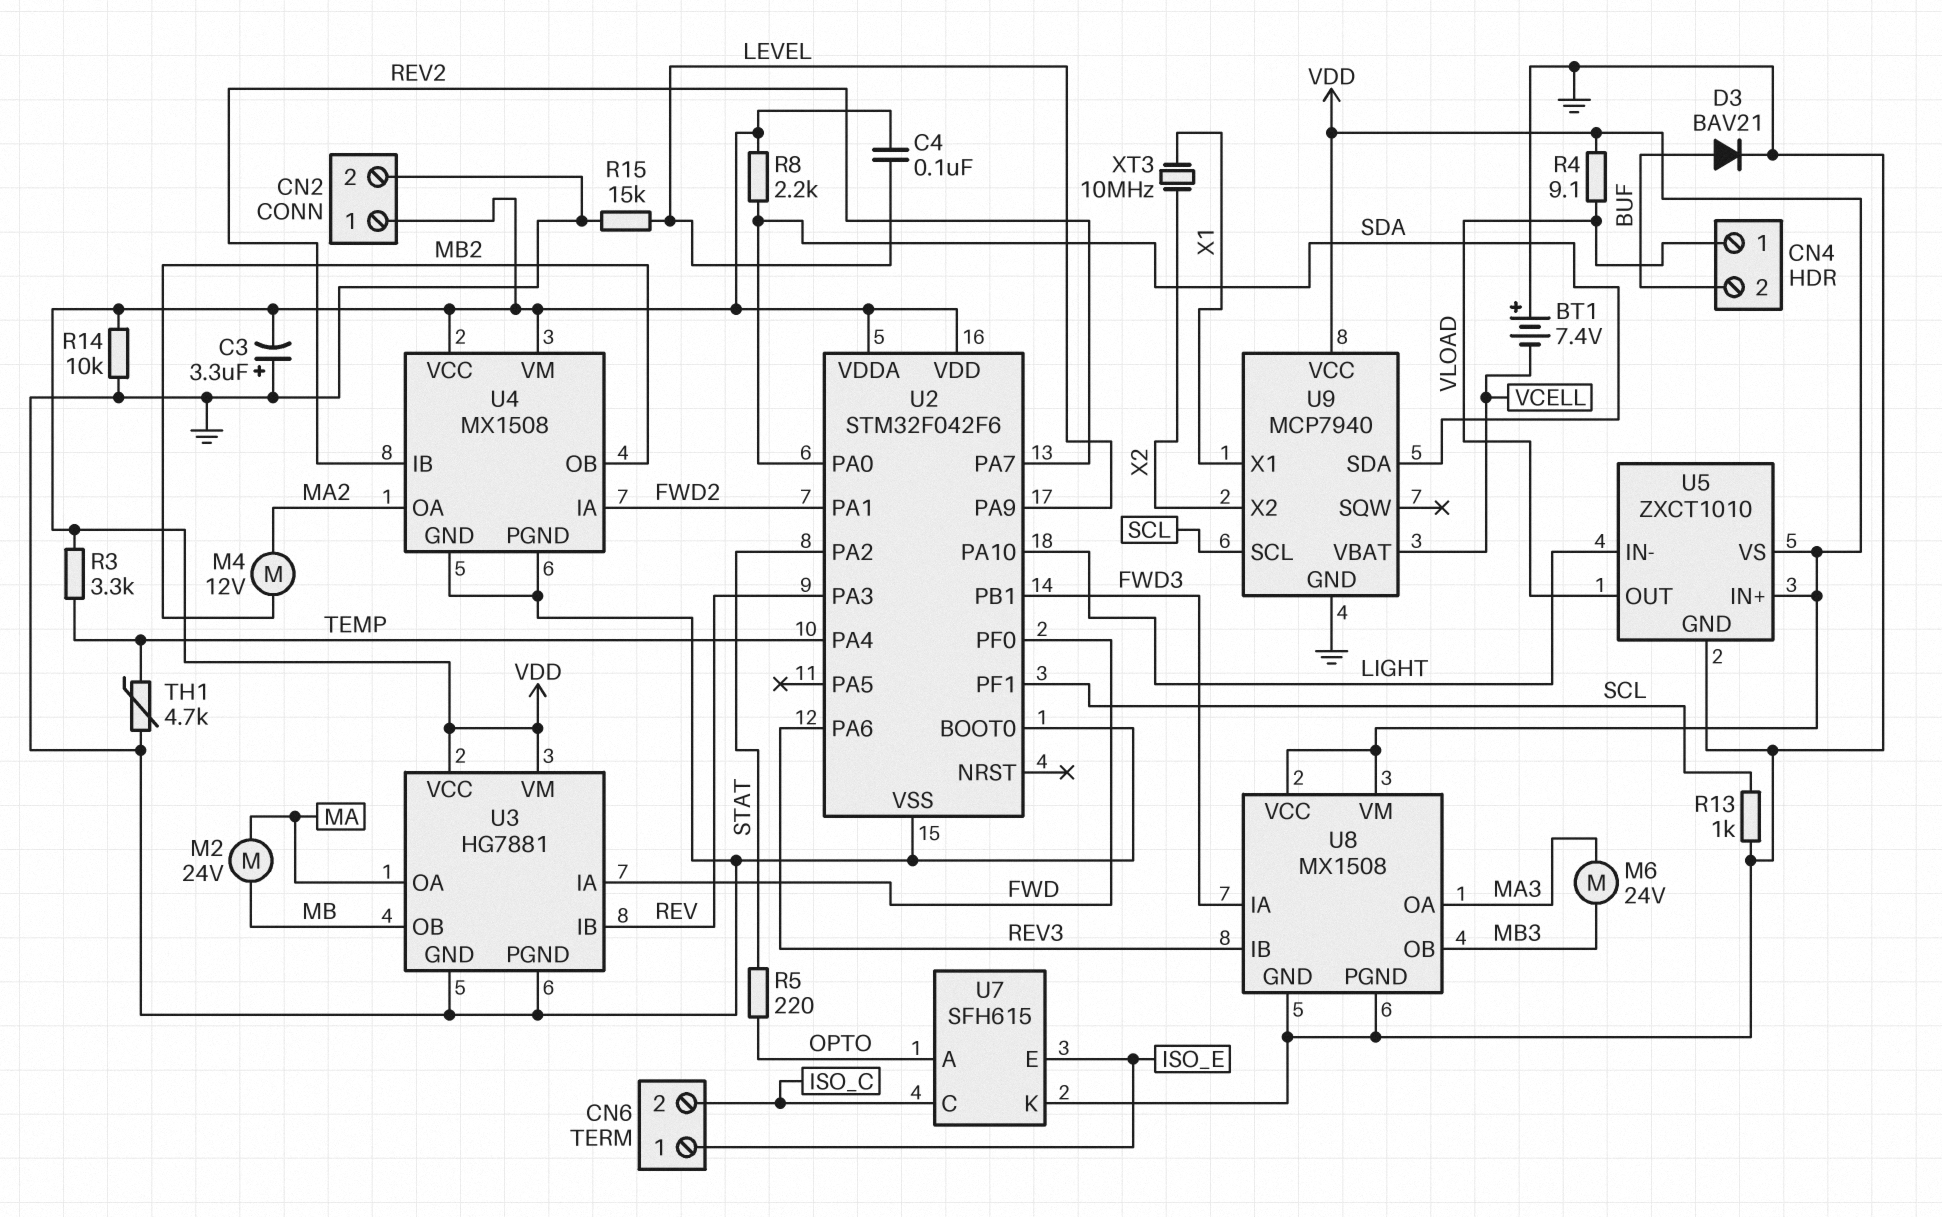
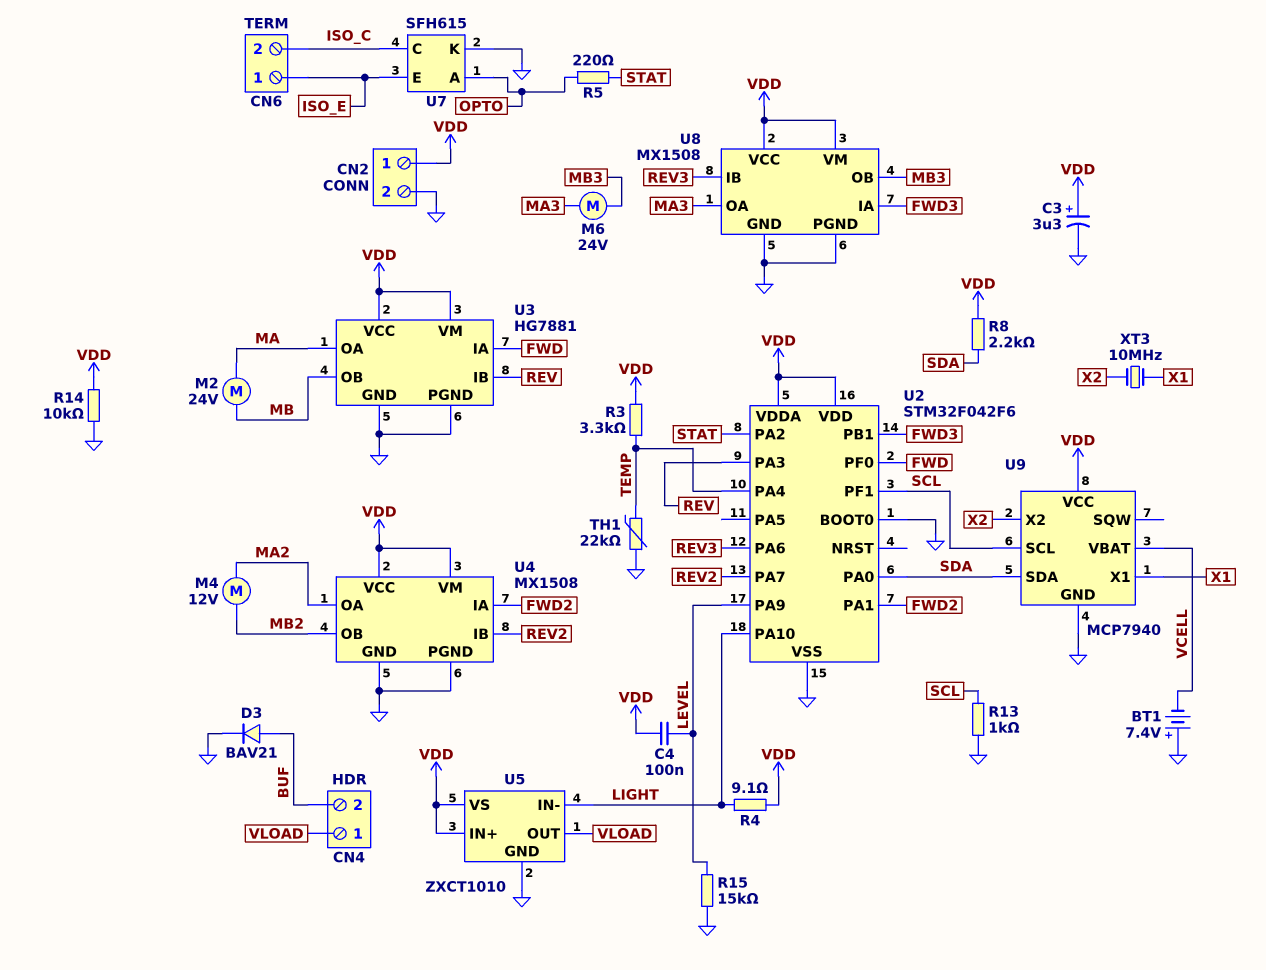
C3: 3.3uF (plus GND, minus VDD) -> 3.3uF (plus VDD, minus GND)
R4: 9.1 (VDD, VLOAD) -> 9.1 (LIGHT, VDD)
TH1: 4.7k (GND, TEMP) -> 22k (GND, TEMP)

